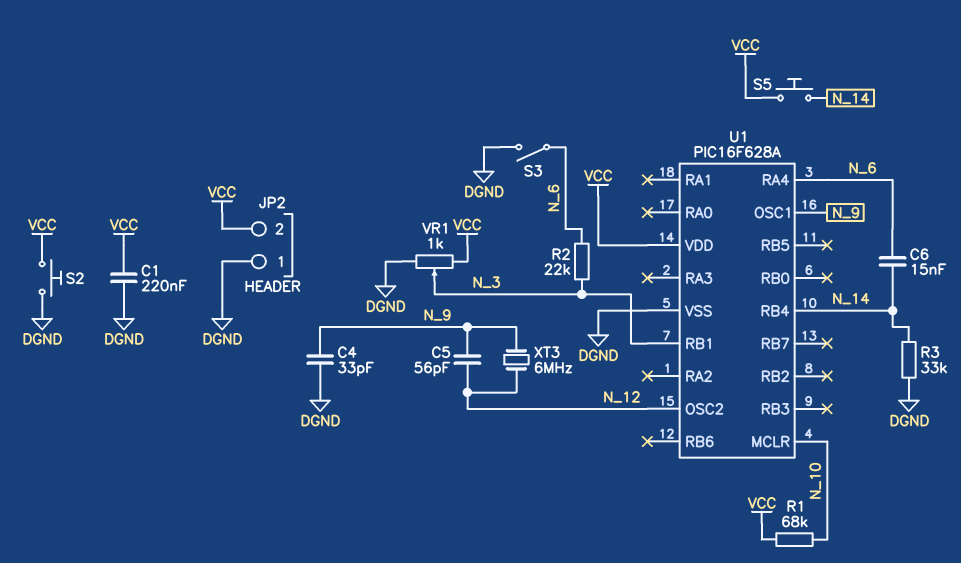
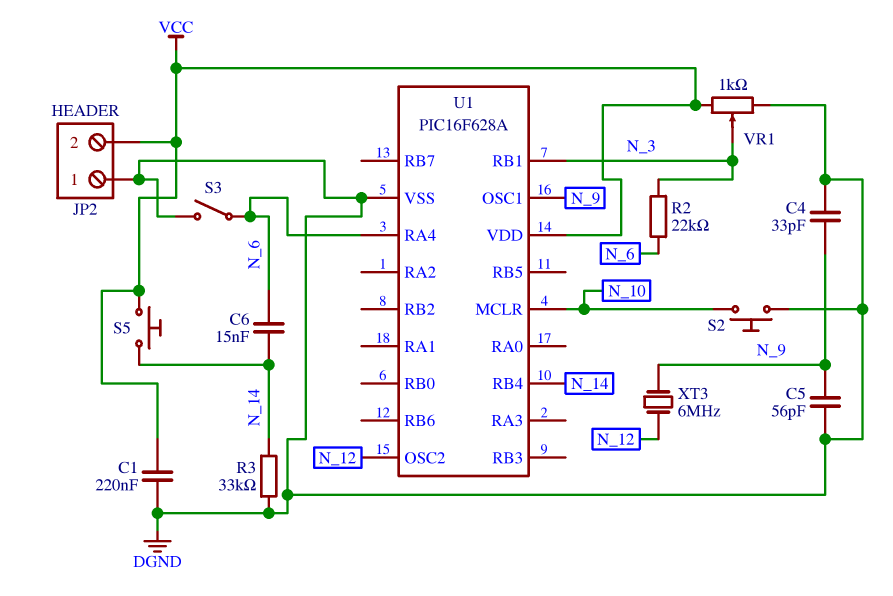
C5: 56pF (N_9, N_12) -> 56pF (DGND, N_9)
R1: 68k (N_10, VCC) -> none
S2: button (DGND, VCC) -> button (DGND, N_10)

